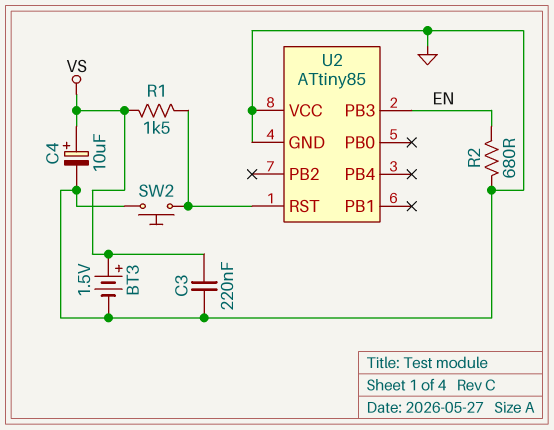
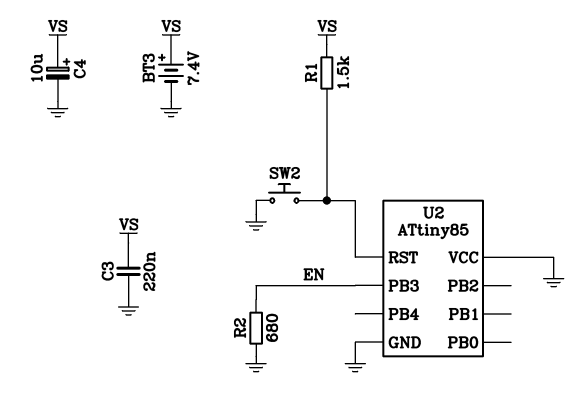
BT3: 1.5V (plus VS, minus GND) -> 7.4V (plus VS, minus GND)

